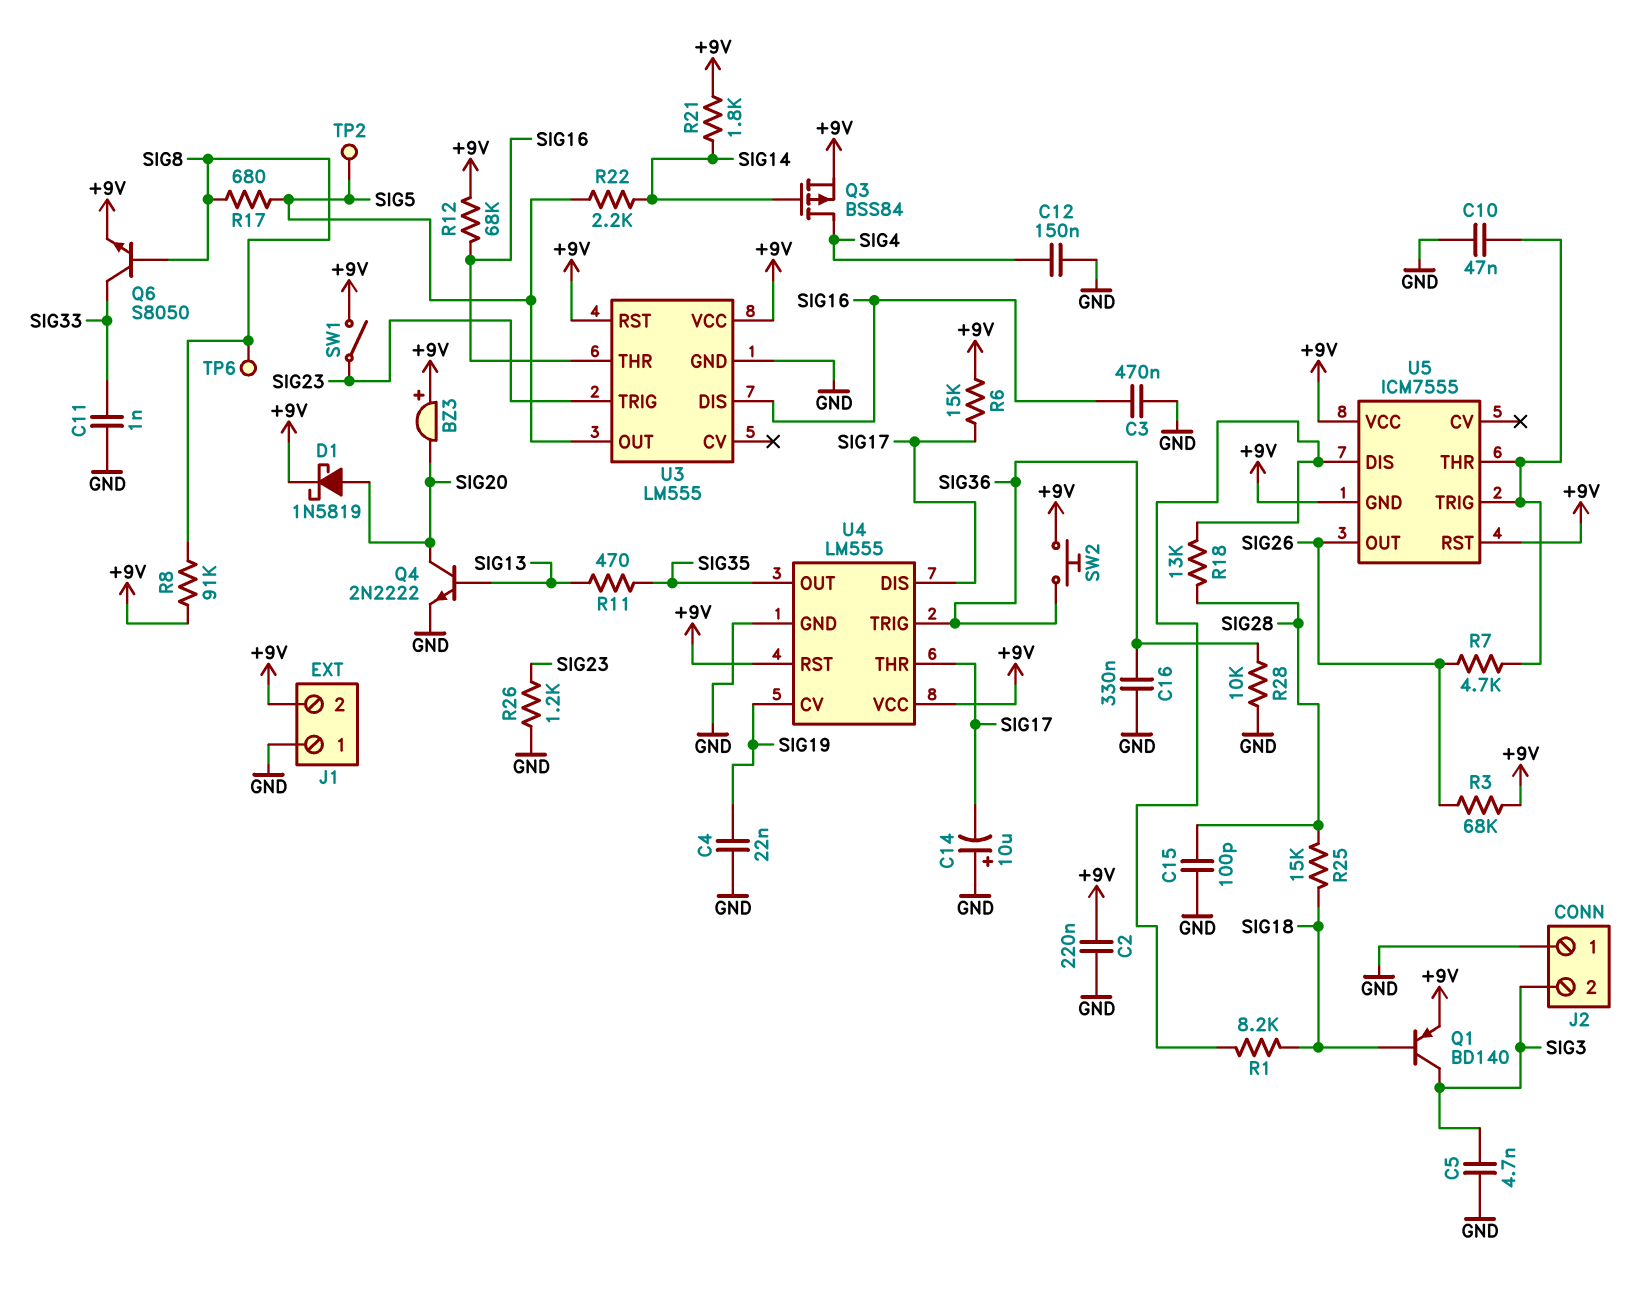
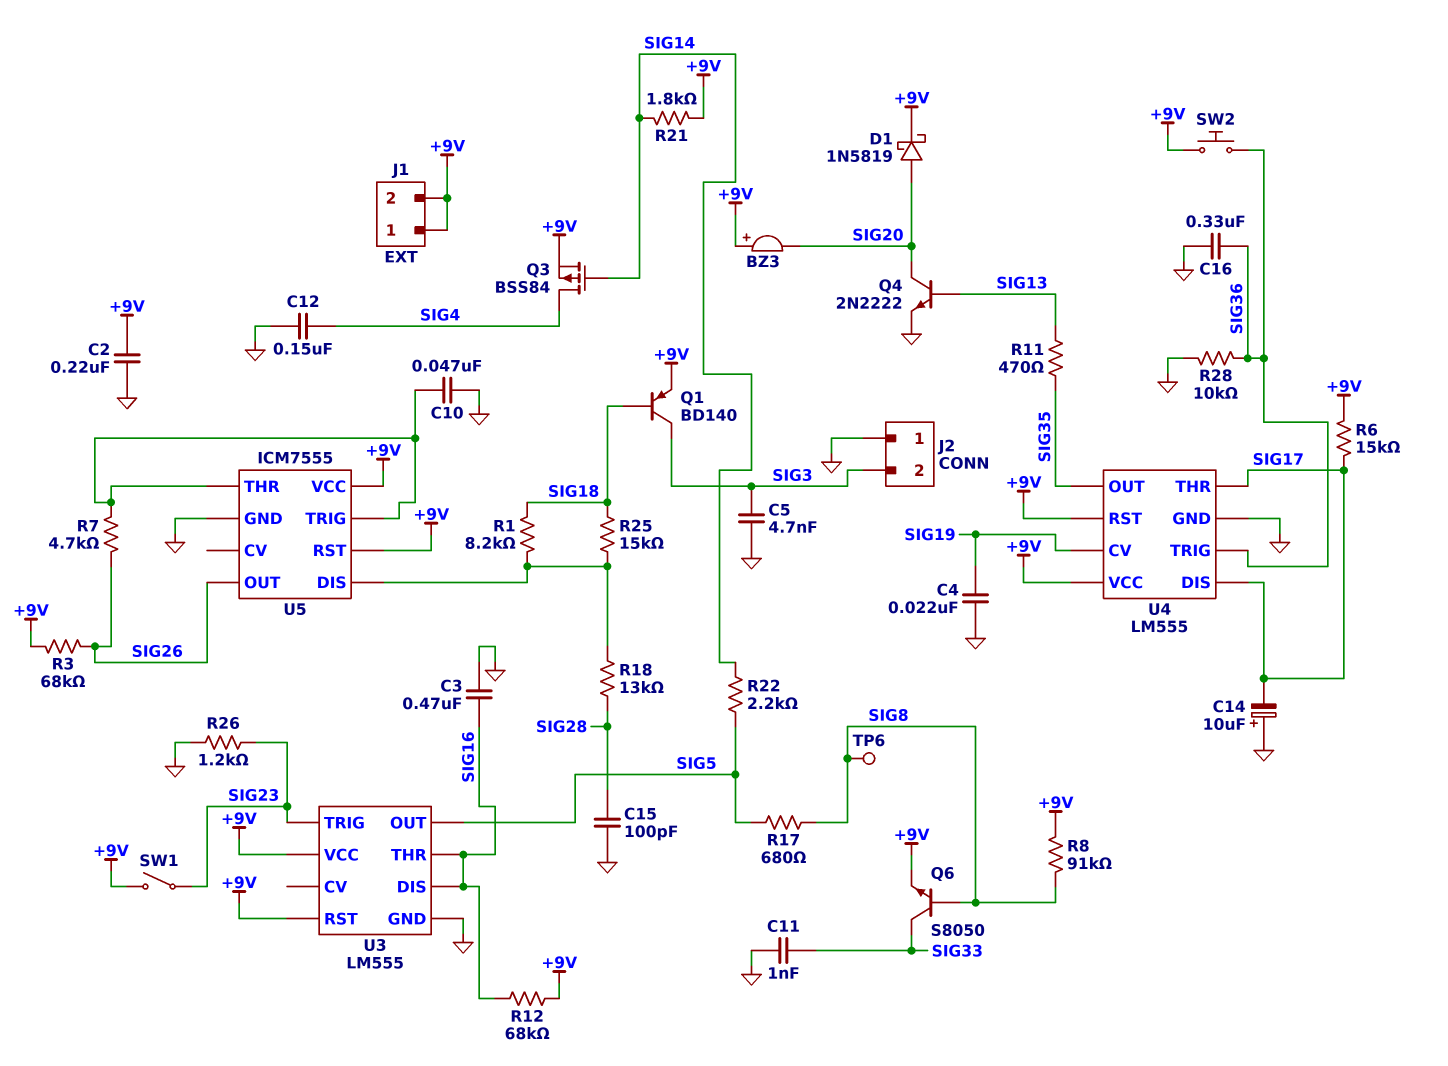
J1 pin 1: GND -> +9V
R25: 15k (SIG18, SIG28) -> 15k (SIG18, U5/DIS)
TP2: test point (SIG5) -> none
U5 pin GND: +9V -> GND

